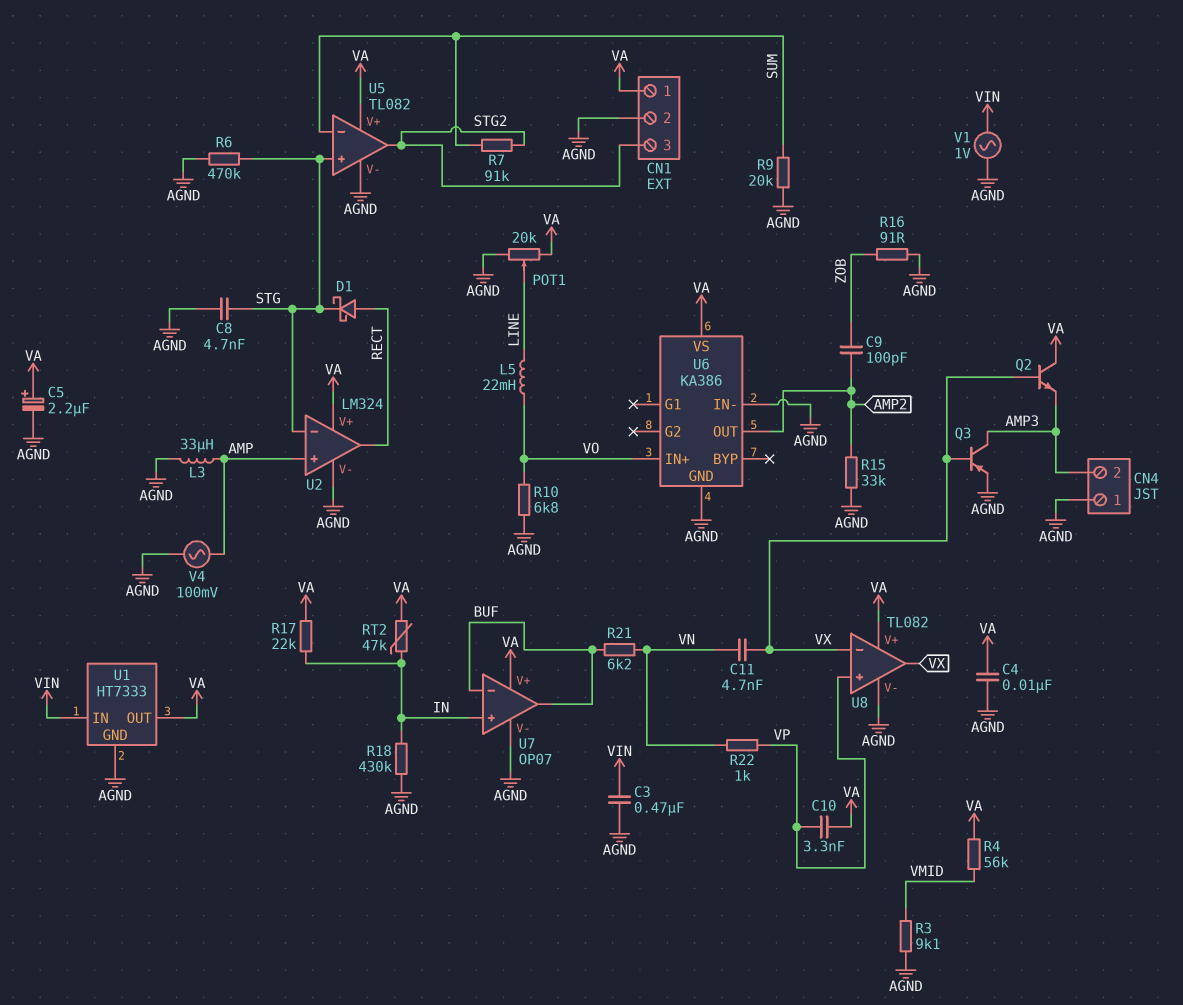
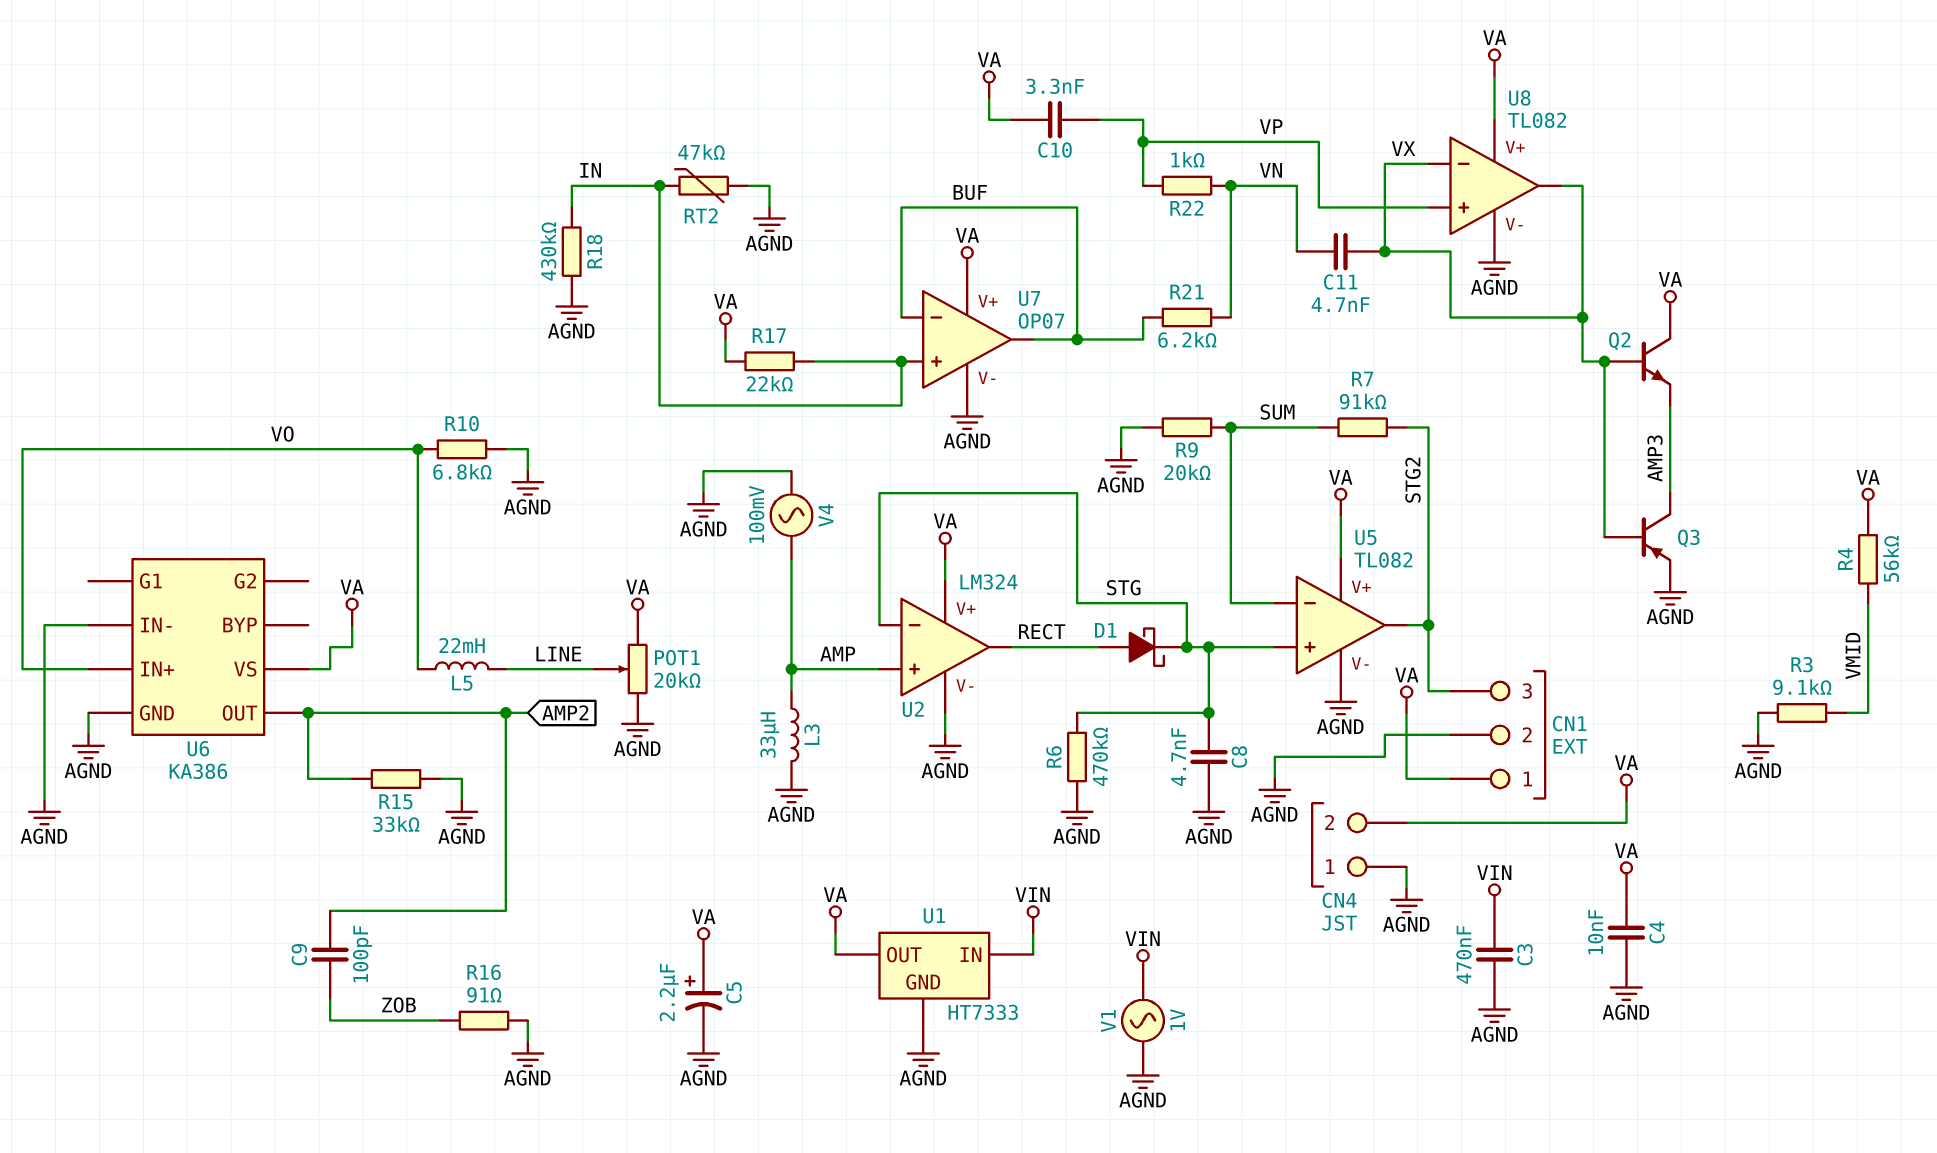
CN4 pin 2: AMP3 -> VA
RT2: 47k (IN, VA) -> 47k (AGND, IN)

